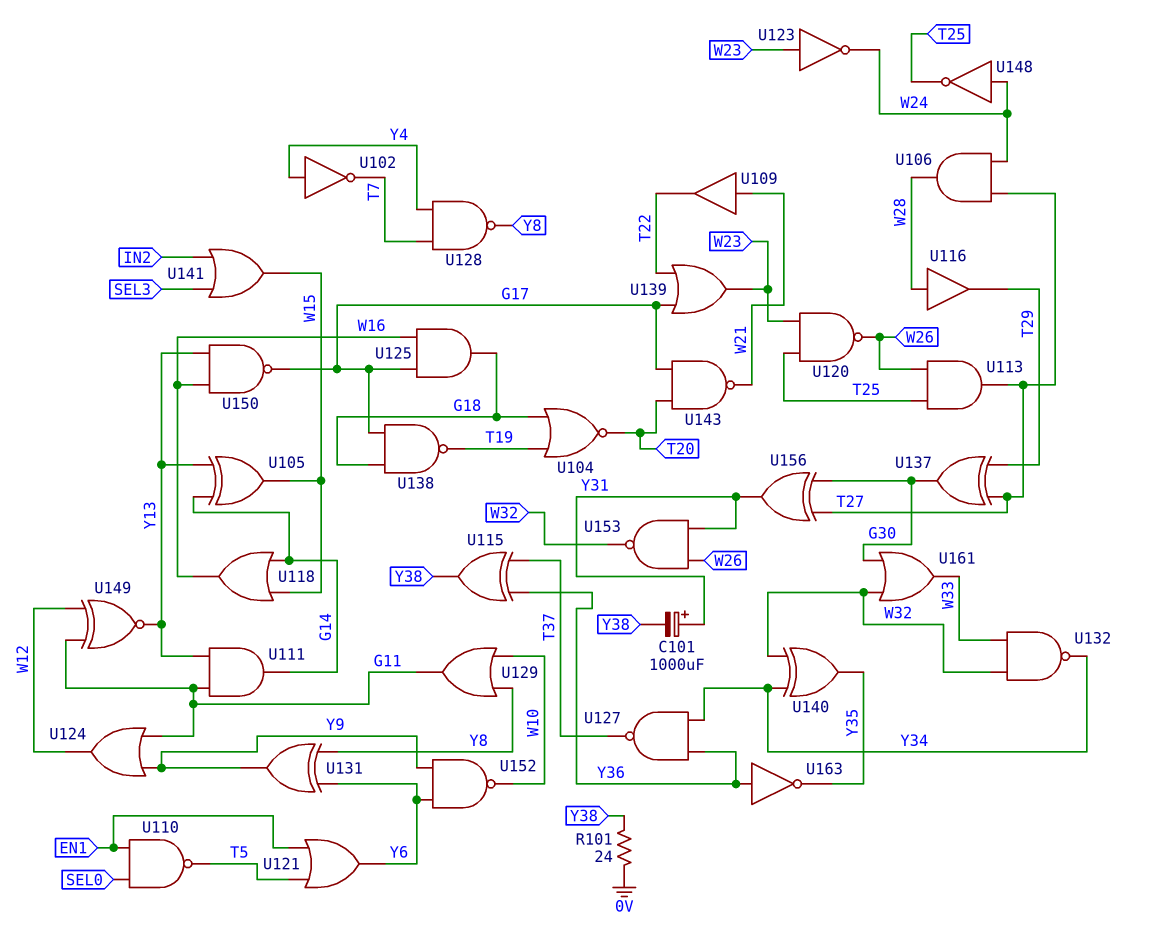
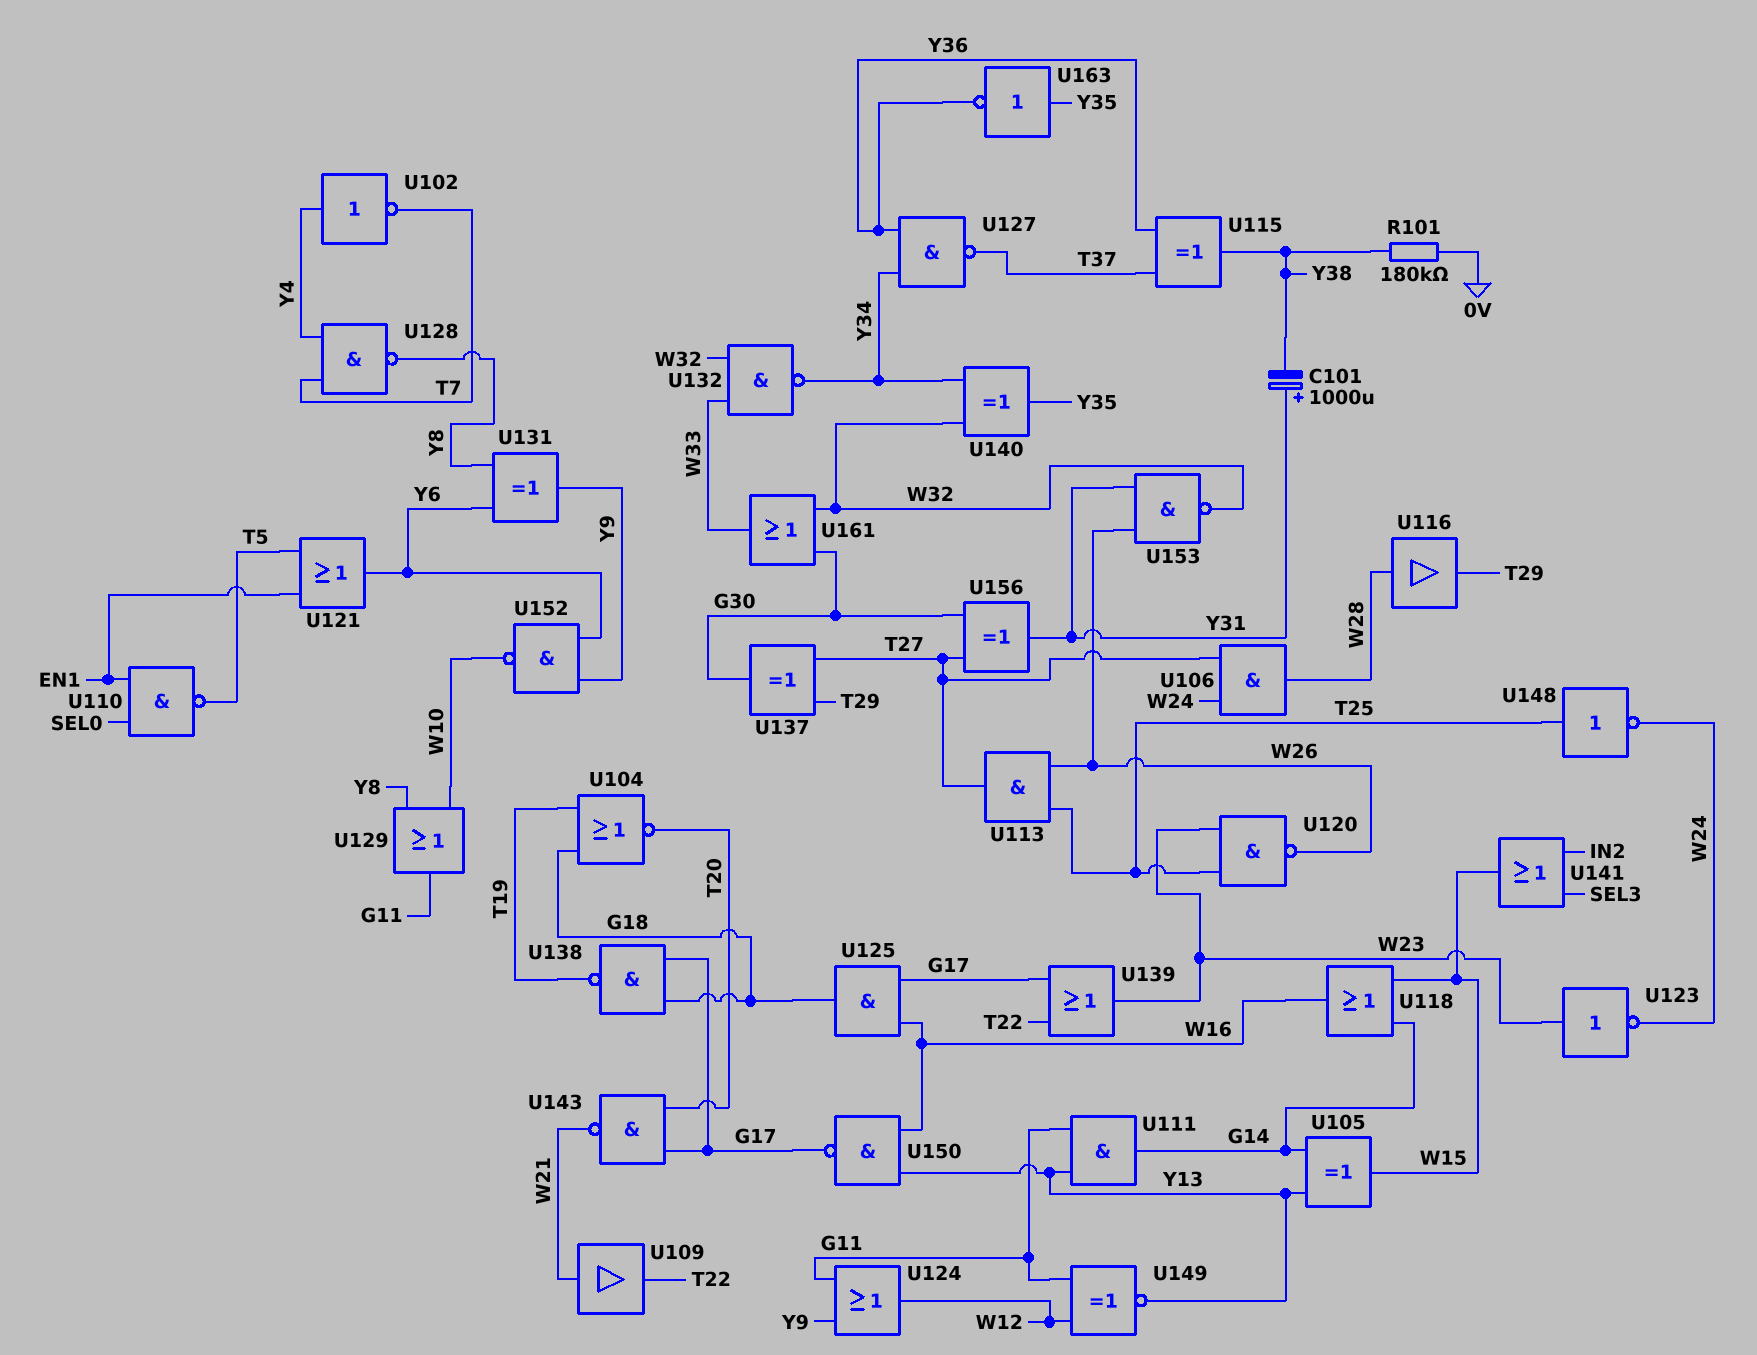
R101: 24 (0V, Y38) -> 180k (0V, Y38)
U148: NOT (in W24, out T25) -> NOT (in T25, out W24)
U163: NOT (in Y36, out Y35) -> NOT (in Y35, out Y36)

